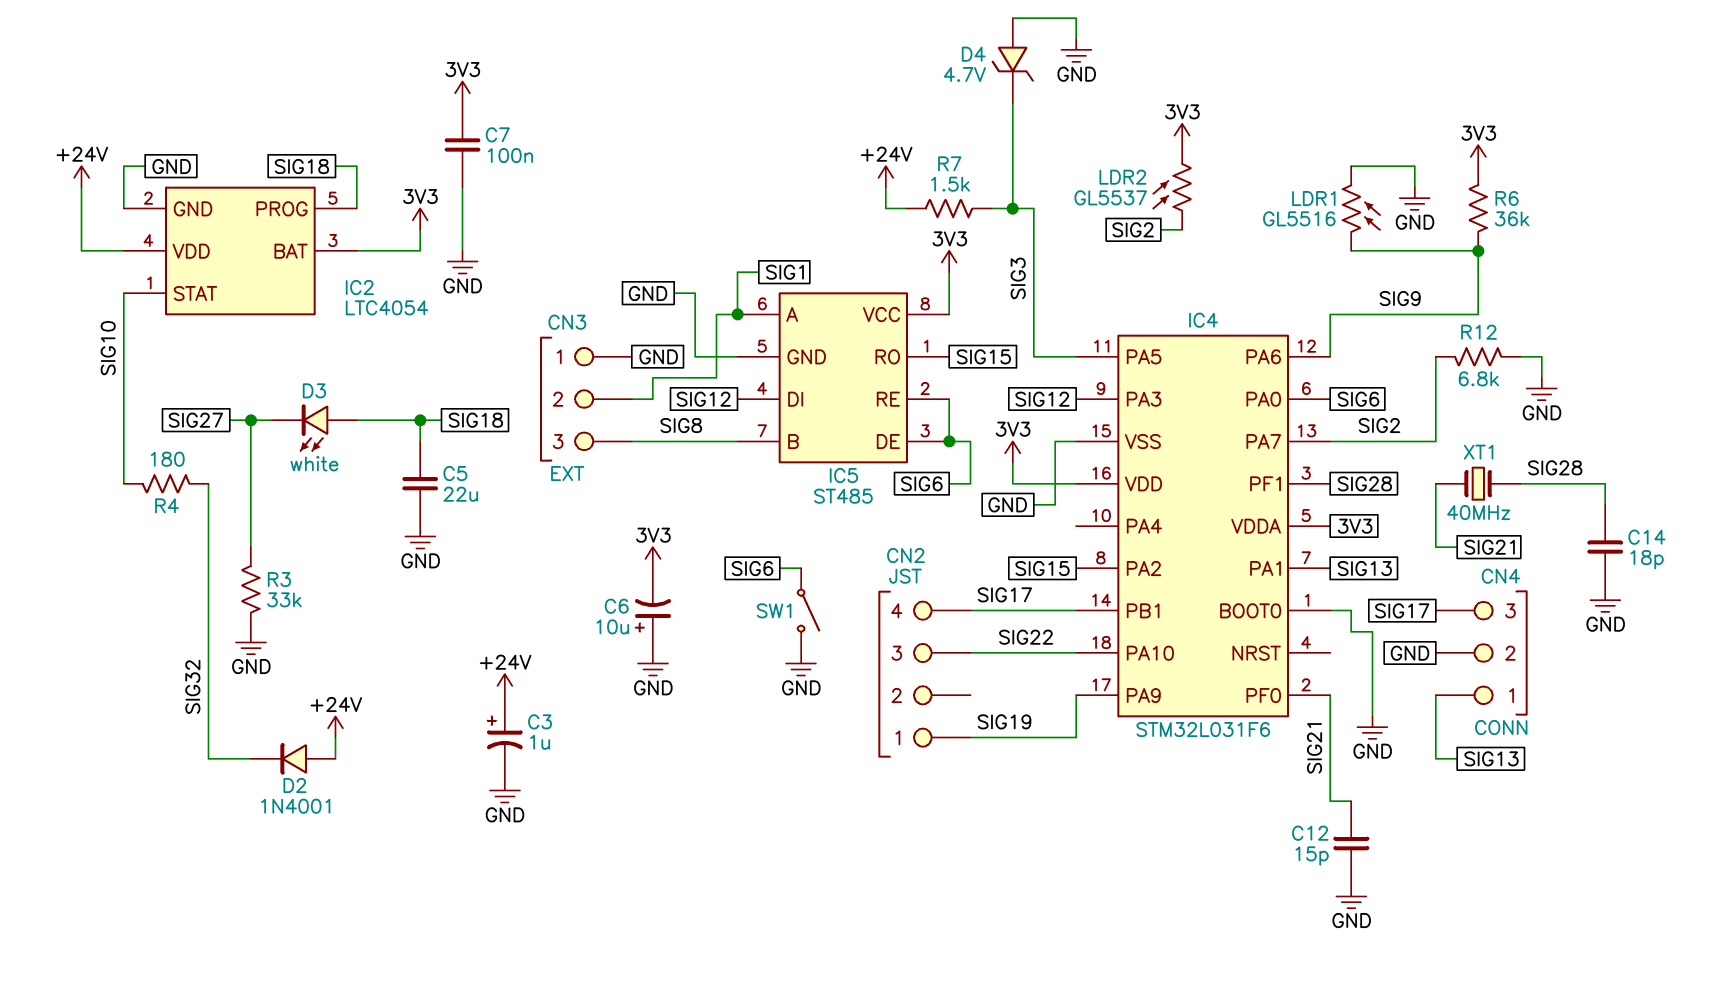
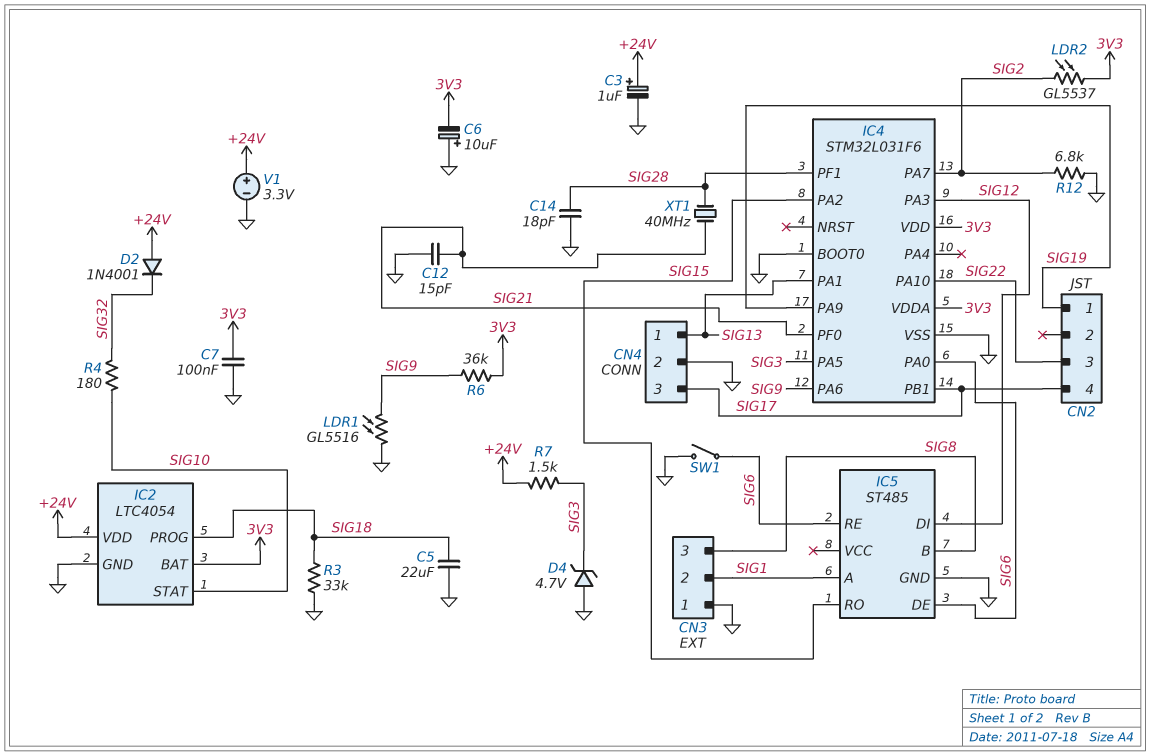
D3: LED white (A SIG18, K SIG27) -> none
IC5 pin VCC: 3V3 -> none
R3: 33k (GND, SIG27) -> 33k (GND, SIG18)
V1: none -> 3.3V (plus +24V, minus GND)

